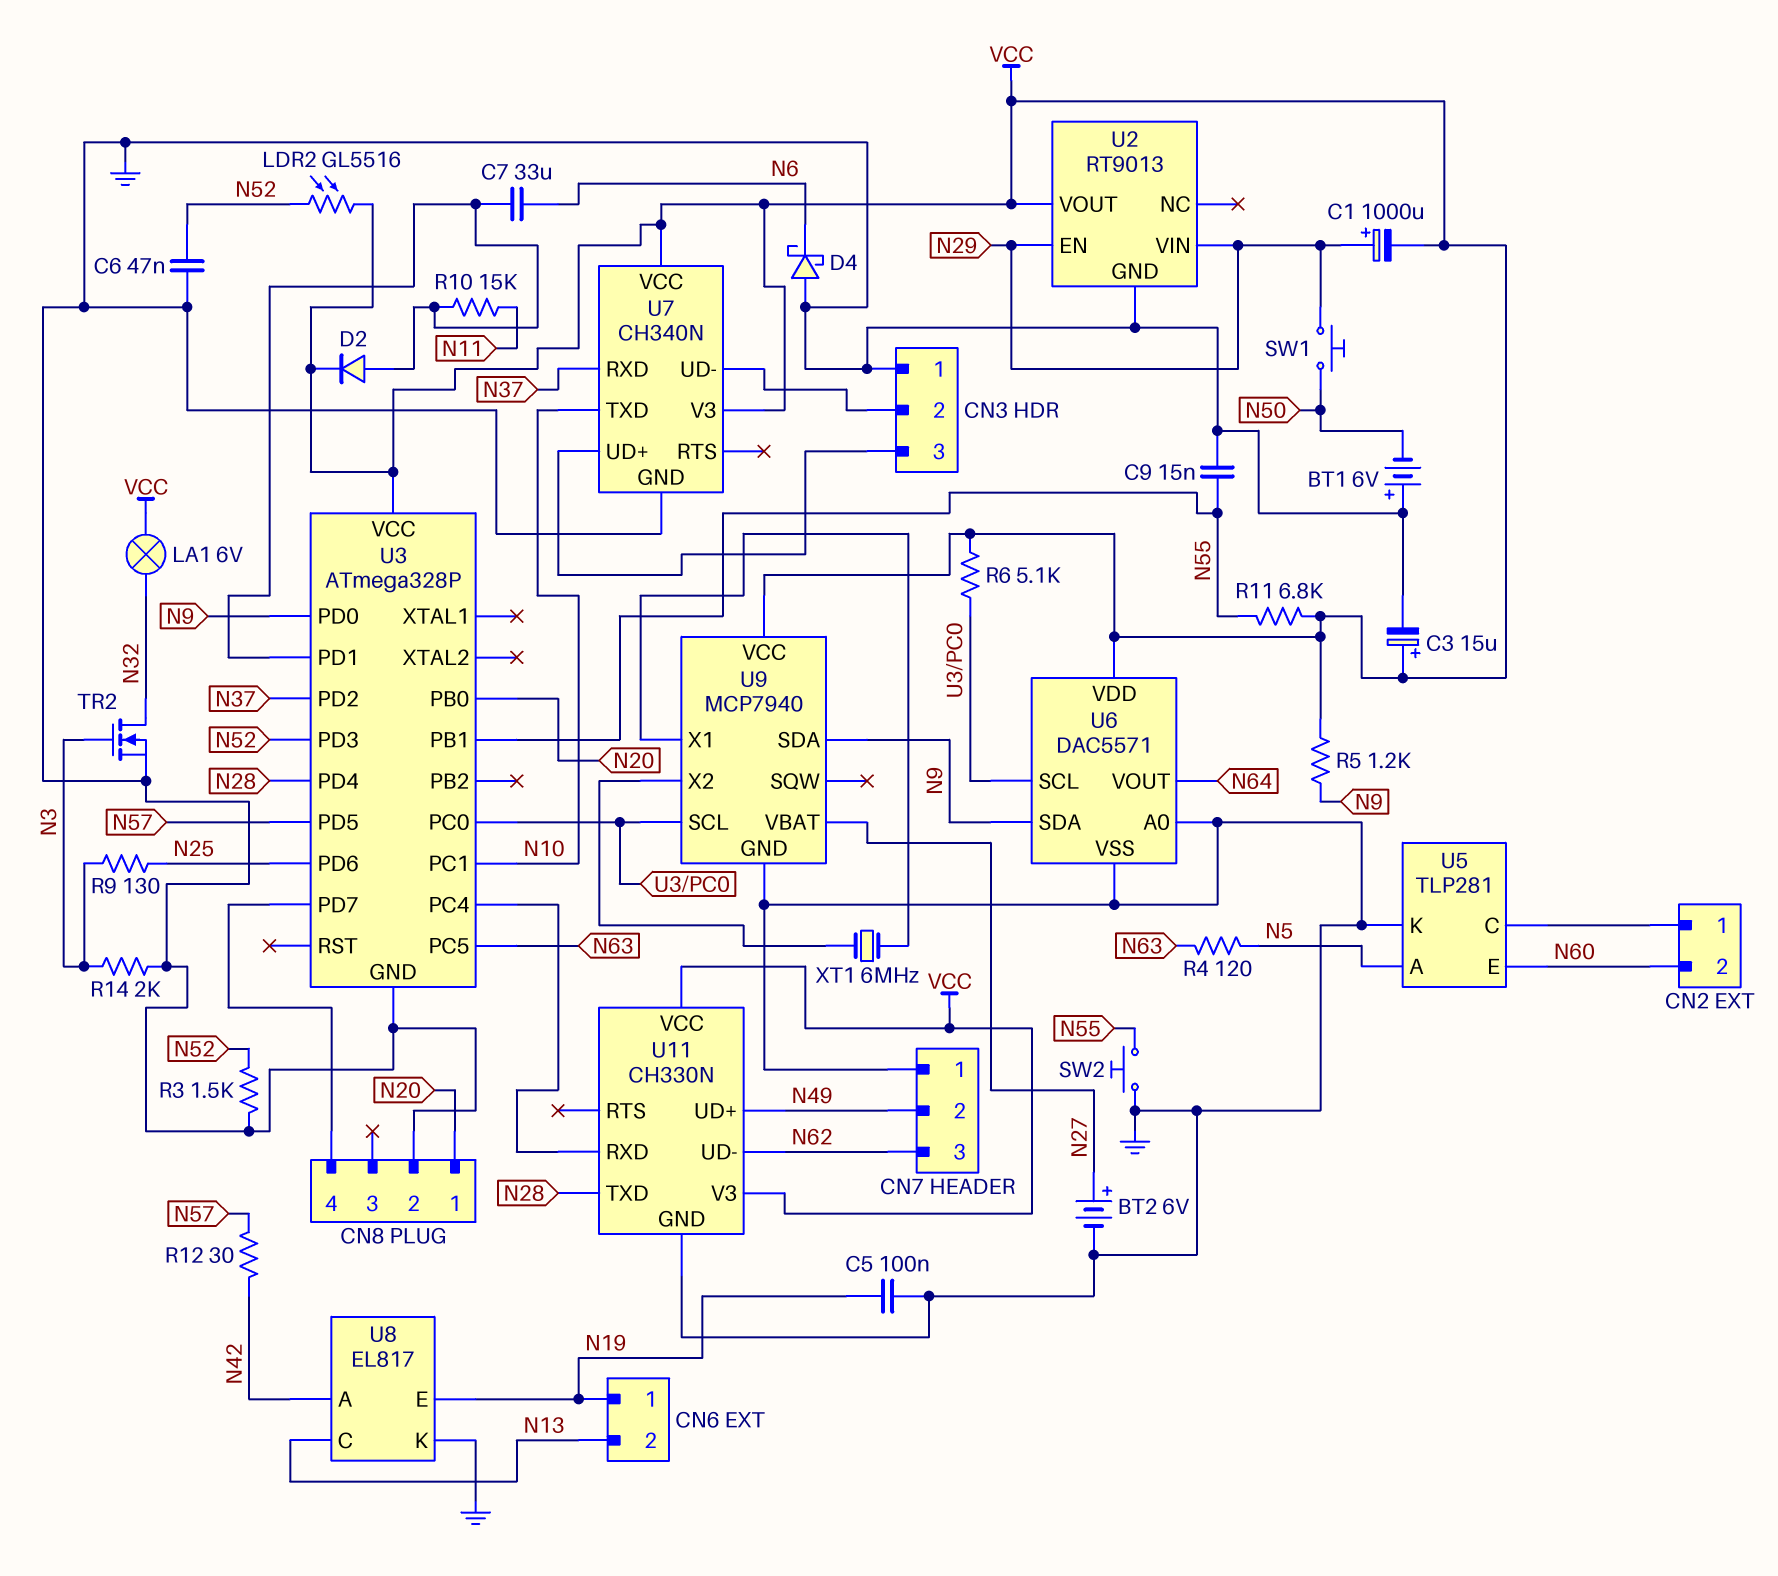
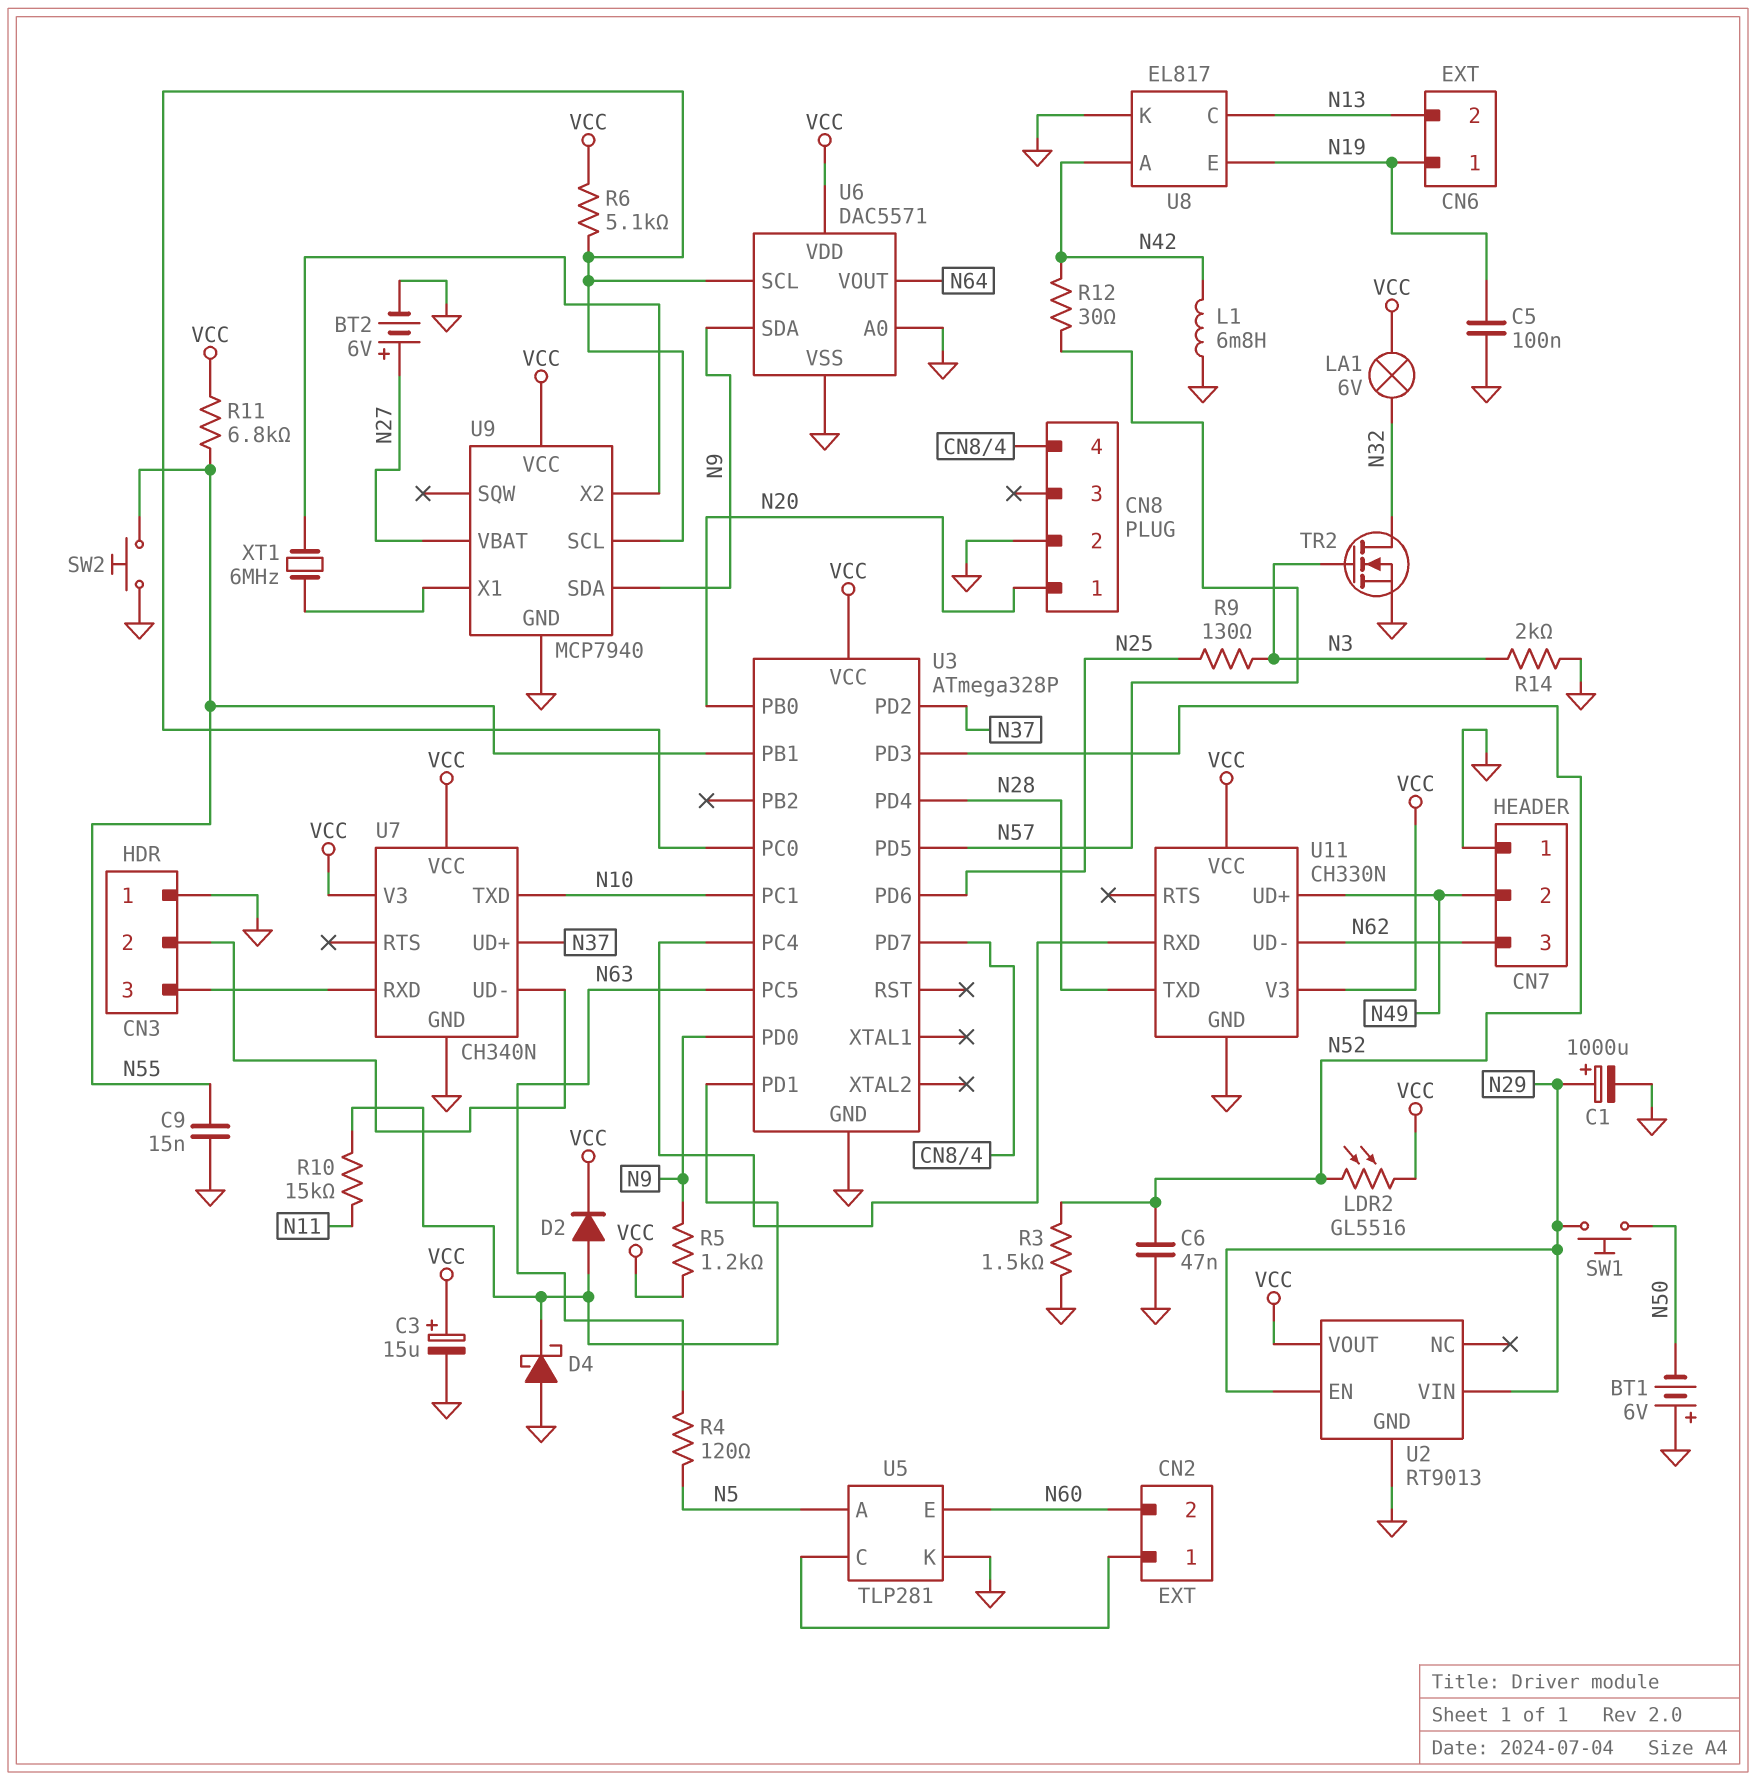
C1: 1000uF (plus N29, minus VCC) -> 1000uF (plus N29, minus GND)
C7: 33uF (N6, U3/PD1) -> none
D4: schottky (A GND, K N6) -> schottky (A GND, K U3/PD1)
L1: none -> 6.8mH (GND, N42)
U7 pin RXD: N37 -> CN3/3
U7 pin UD+: CN3/3 -> N37

